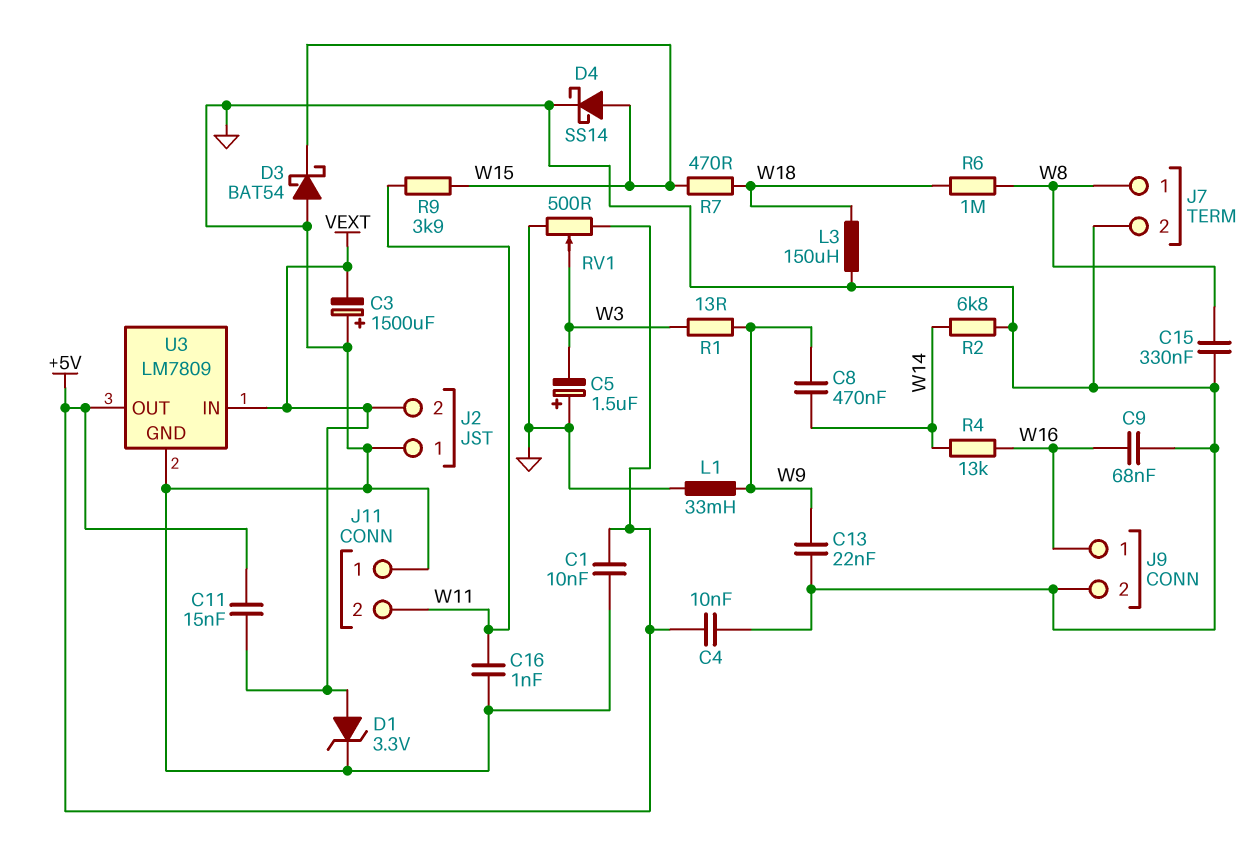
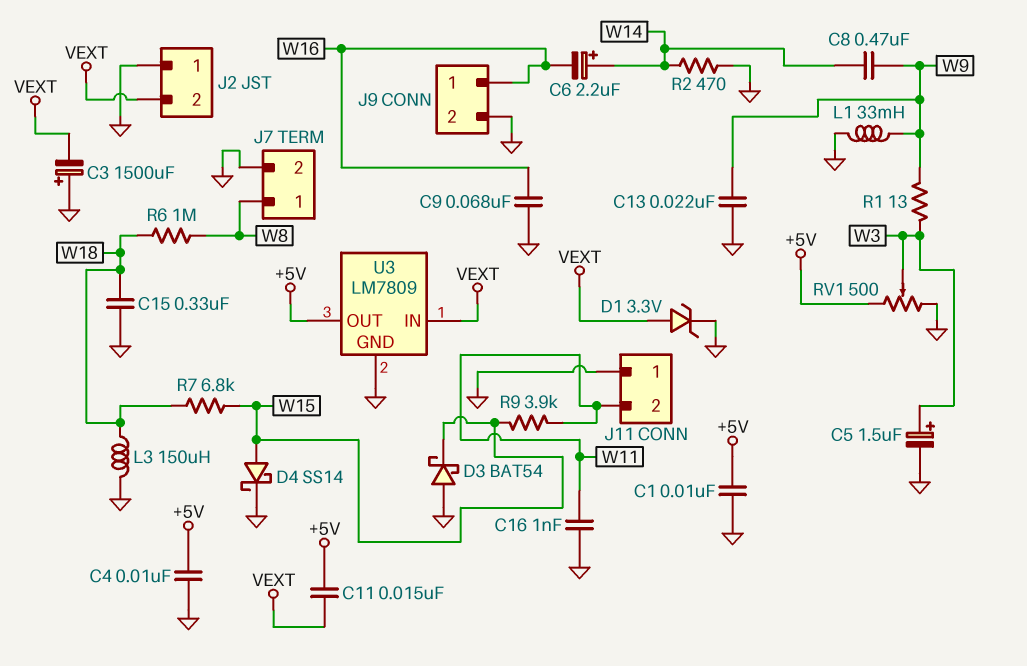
C5: 1.5uF (plus GND, minus W3) -> 1.5uF (plus W3, minus GND)
C6: none -> 2.2uF (plus W14, minus W16)
C15: 330nF (GND, W8) -> 330nF (GND, W18)
R2: 6.8k (GND, W14) -> 470 (GND, W14)
R4: 13k (W14, W16) -> none
R7: 470 (W15, W18) -> 6.8k (W15, W18)

